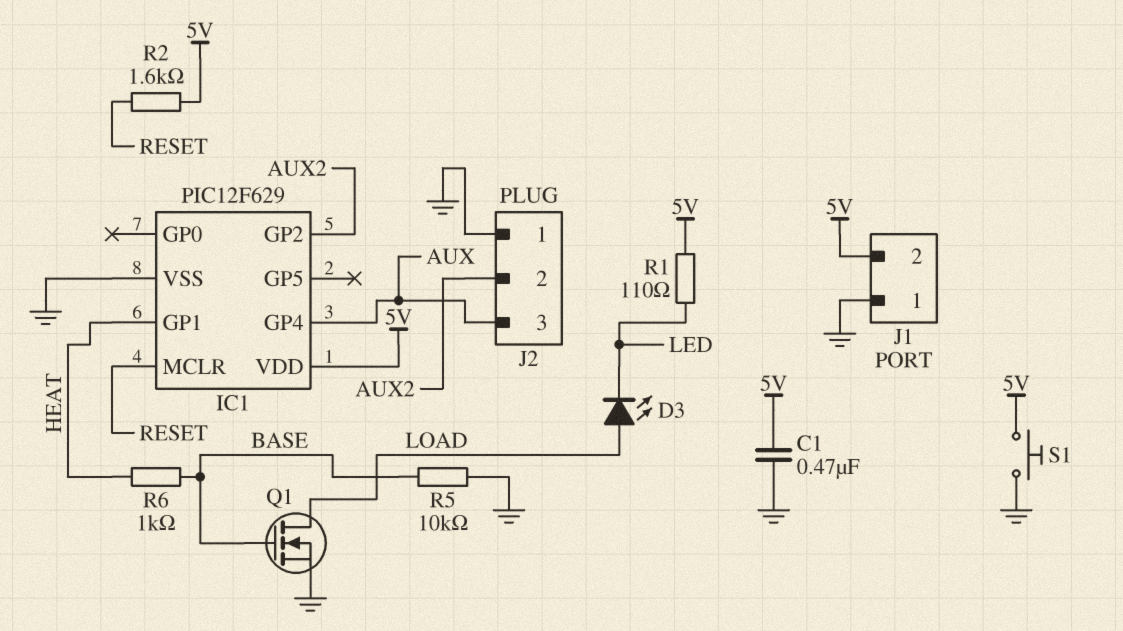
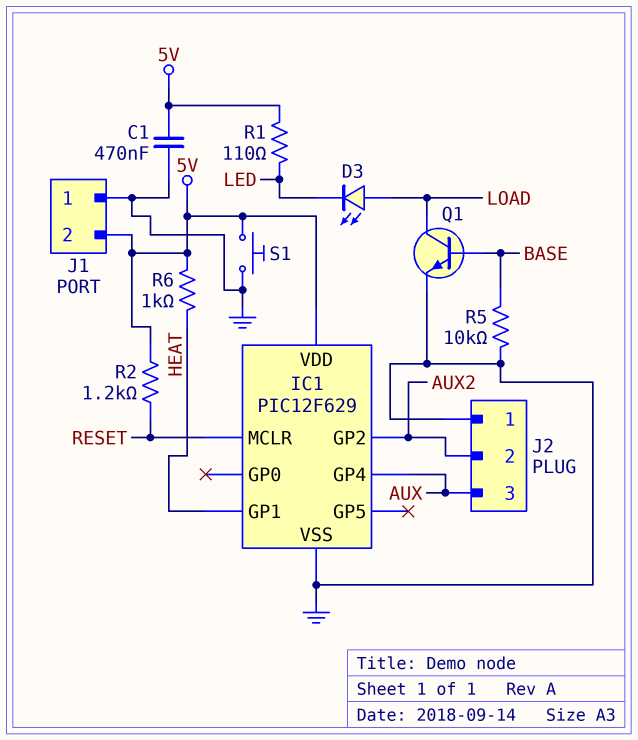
Q1: NMOS (G BASE, D LOAD, S GND) -> NPN (B BASE, C LOAD, E GND)
R2: 1.6k (5V, RESET) -> 1.2k (5V, RESET)
R6: 1k (BASE, HEAT) -> 1k (5V, HEAT)

